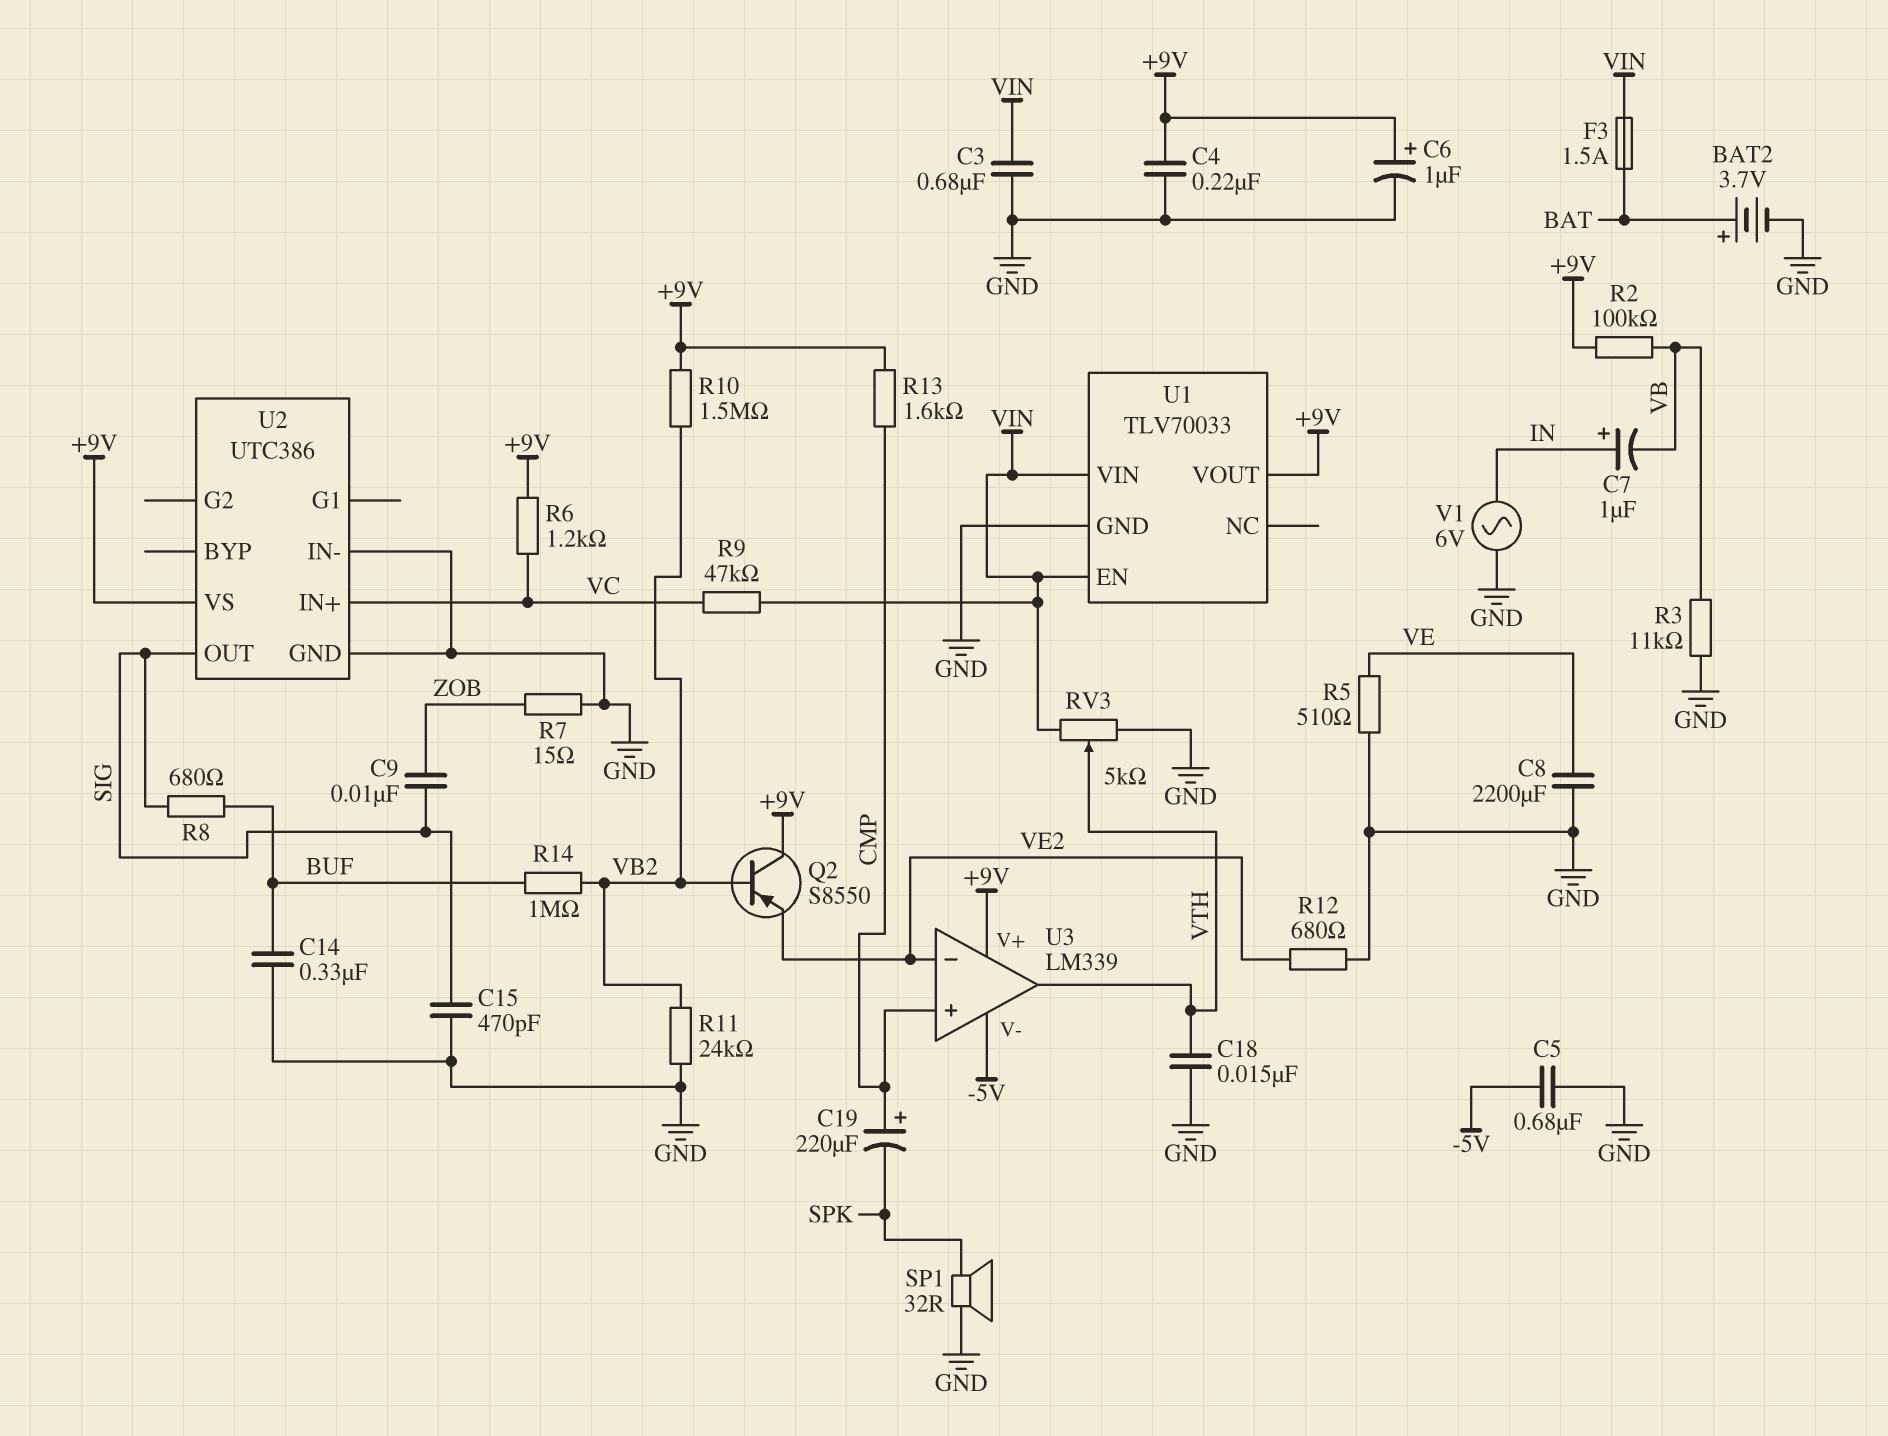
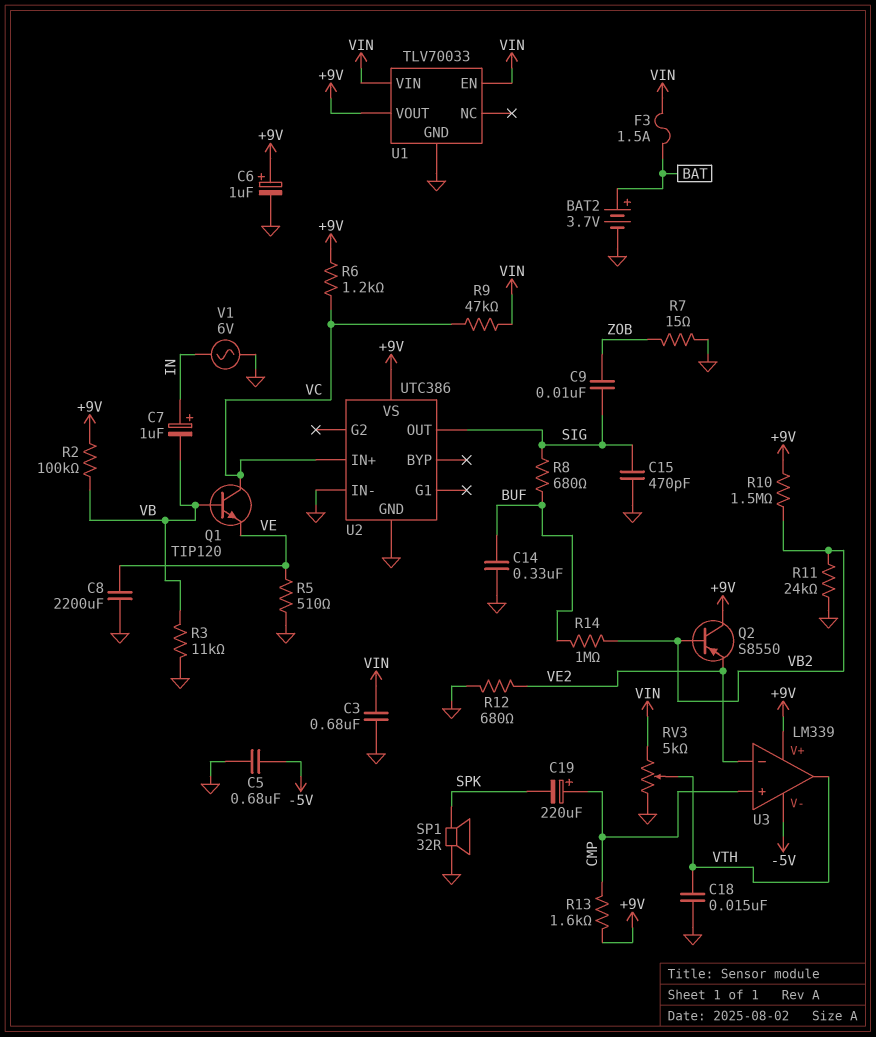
C4: 220nF (+9V, GND) -> none
Q1: none -> NPN TIP120 (B VB, C VC, E VE)

